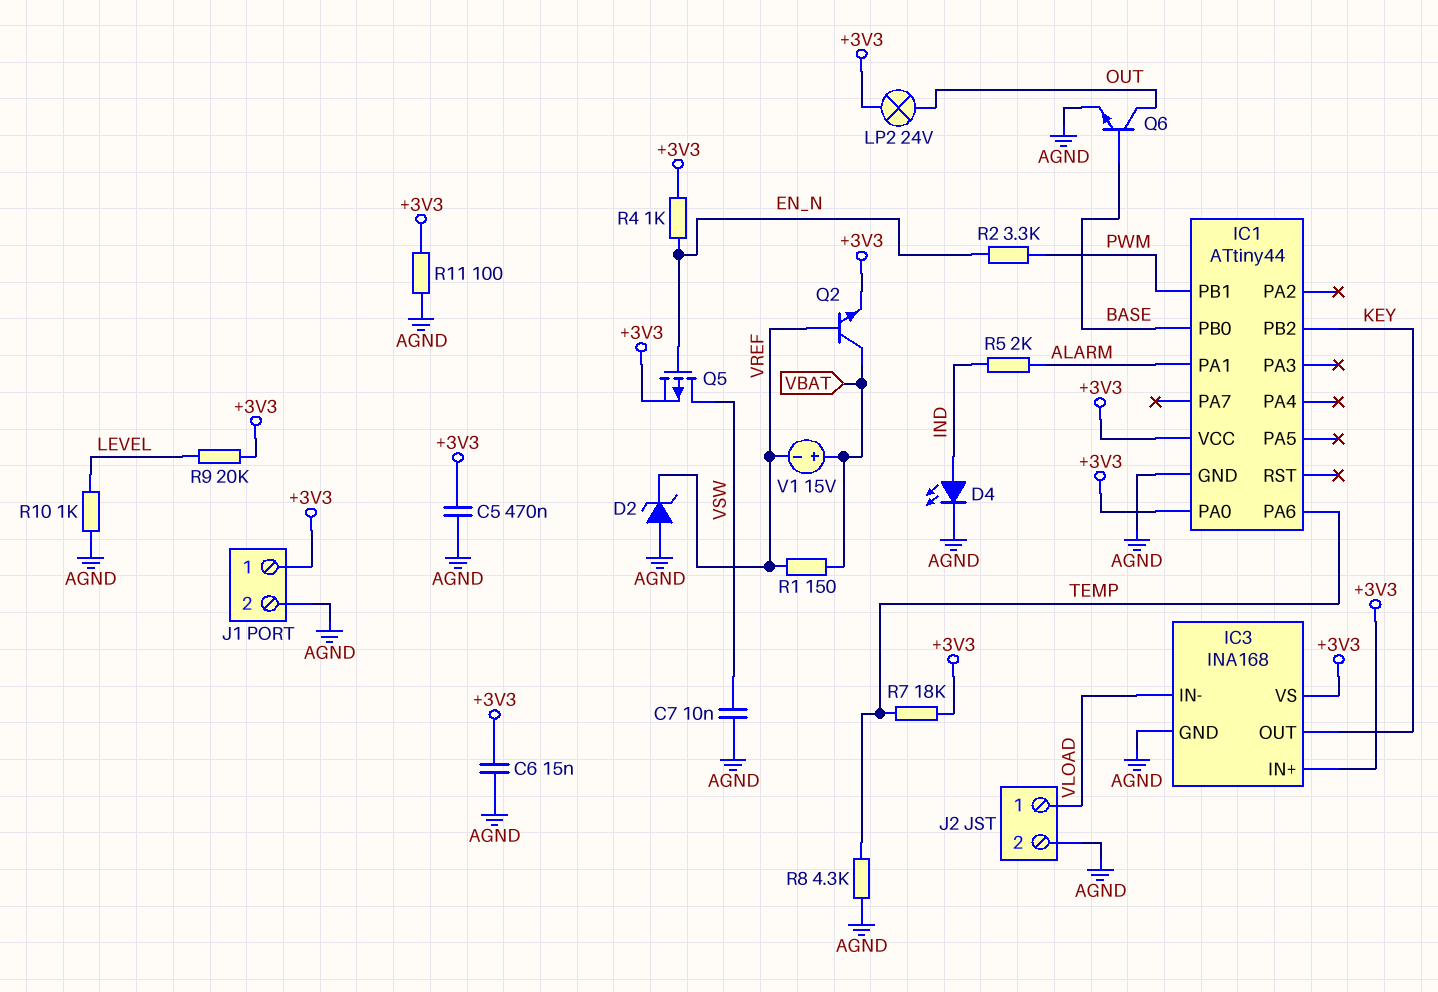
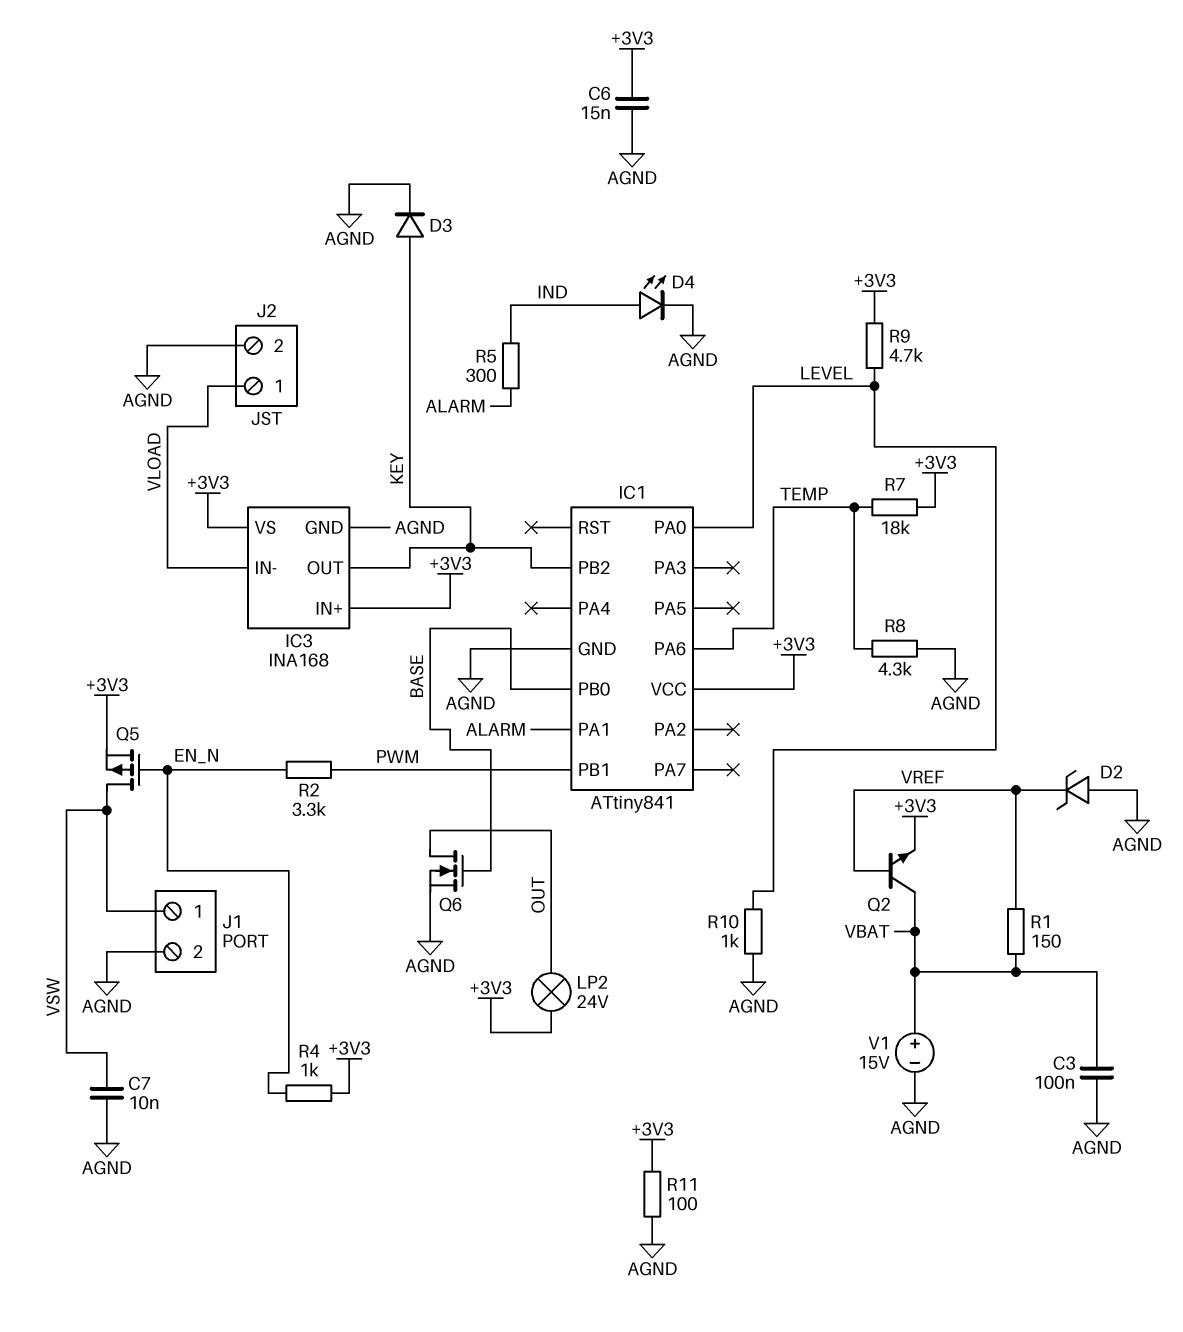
C3: none -> 100nF (AGND, VBAT)
C5: 470nF (+3V3, AGND) -> none
D3: none -> diode (A KEY, K AGND)
IC1: ATtiny44 -> ATtiny841
IC1 pin PA0: +3V3 -> LEVEL
J1 pin 1: +3V3 -> VSW
Q6: NPN (B BASE, C OUT, E AGND) -> NMOS (G BASE, D OUT, S AGND)
R5: 2k (ALARM, IND) -> 300 (ALARM, IND)
R9: 20k (+3V3, LEVEL) -> 4.7k (+3V3, LEVEL)
V1: 15V (plus VBAT, minus VREF) -> 15V (plus VBAT, minus AGND)

